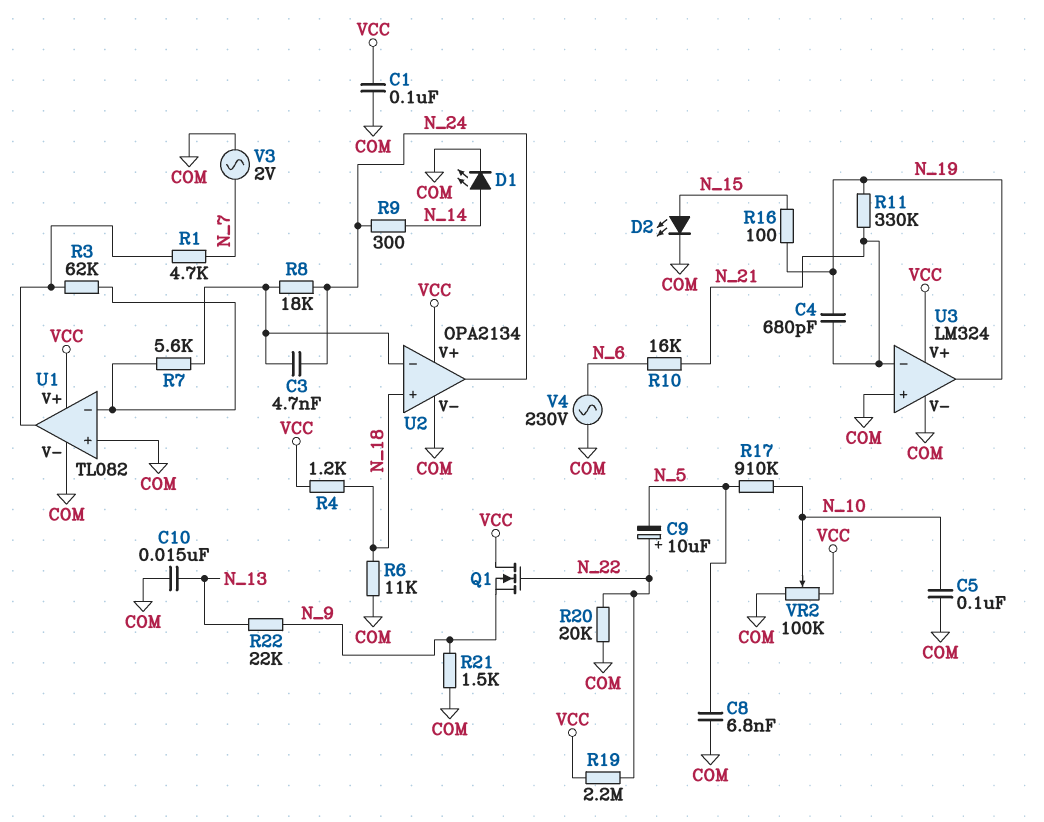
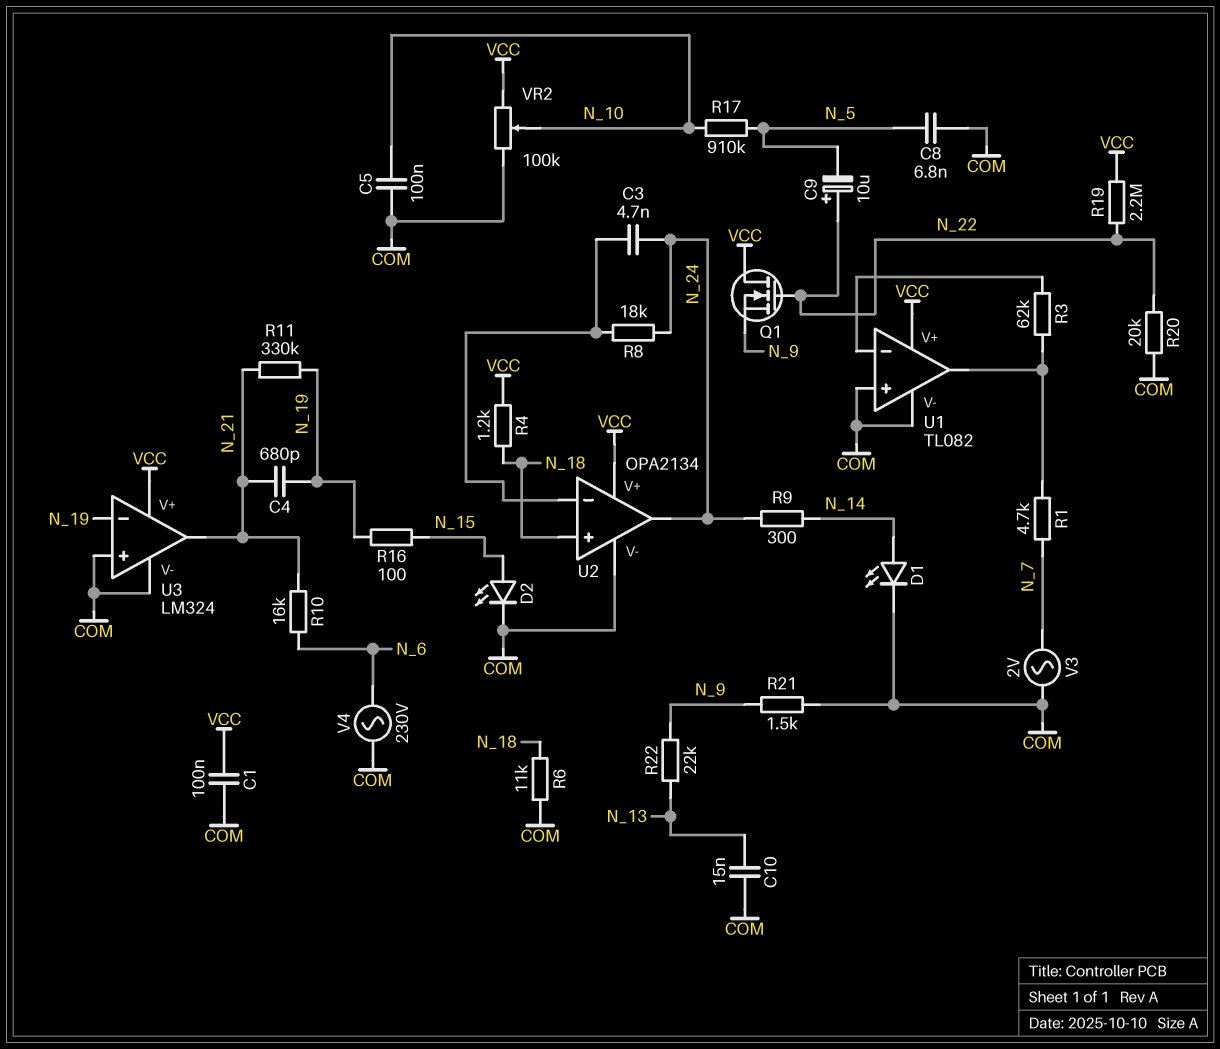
R7: 5.6k (U1/in-, U2/in-) -> none
U3 pin in-: N_21 -> N_19
U3 pin out: N_19 -> N_21

